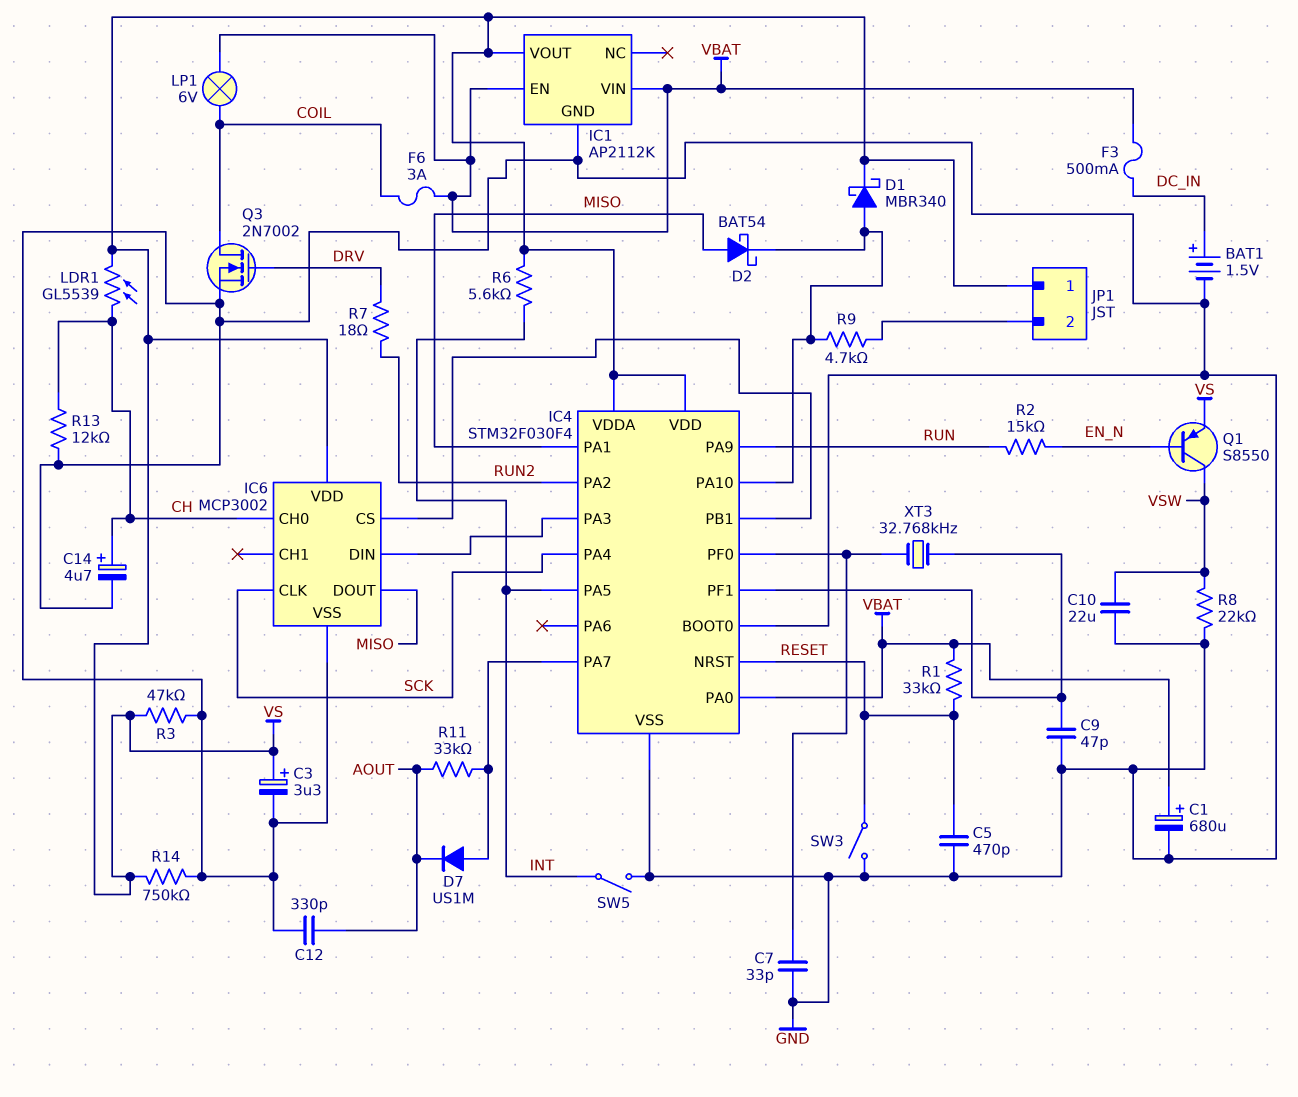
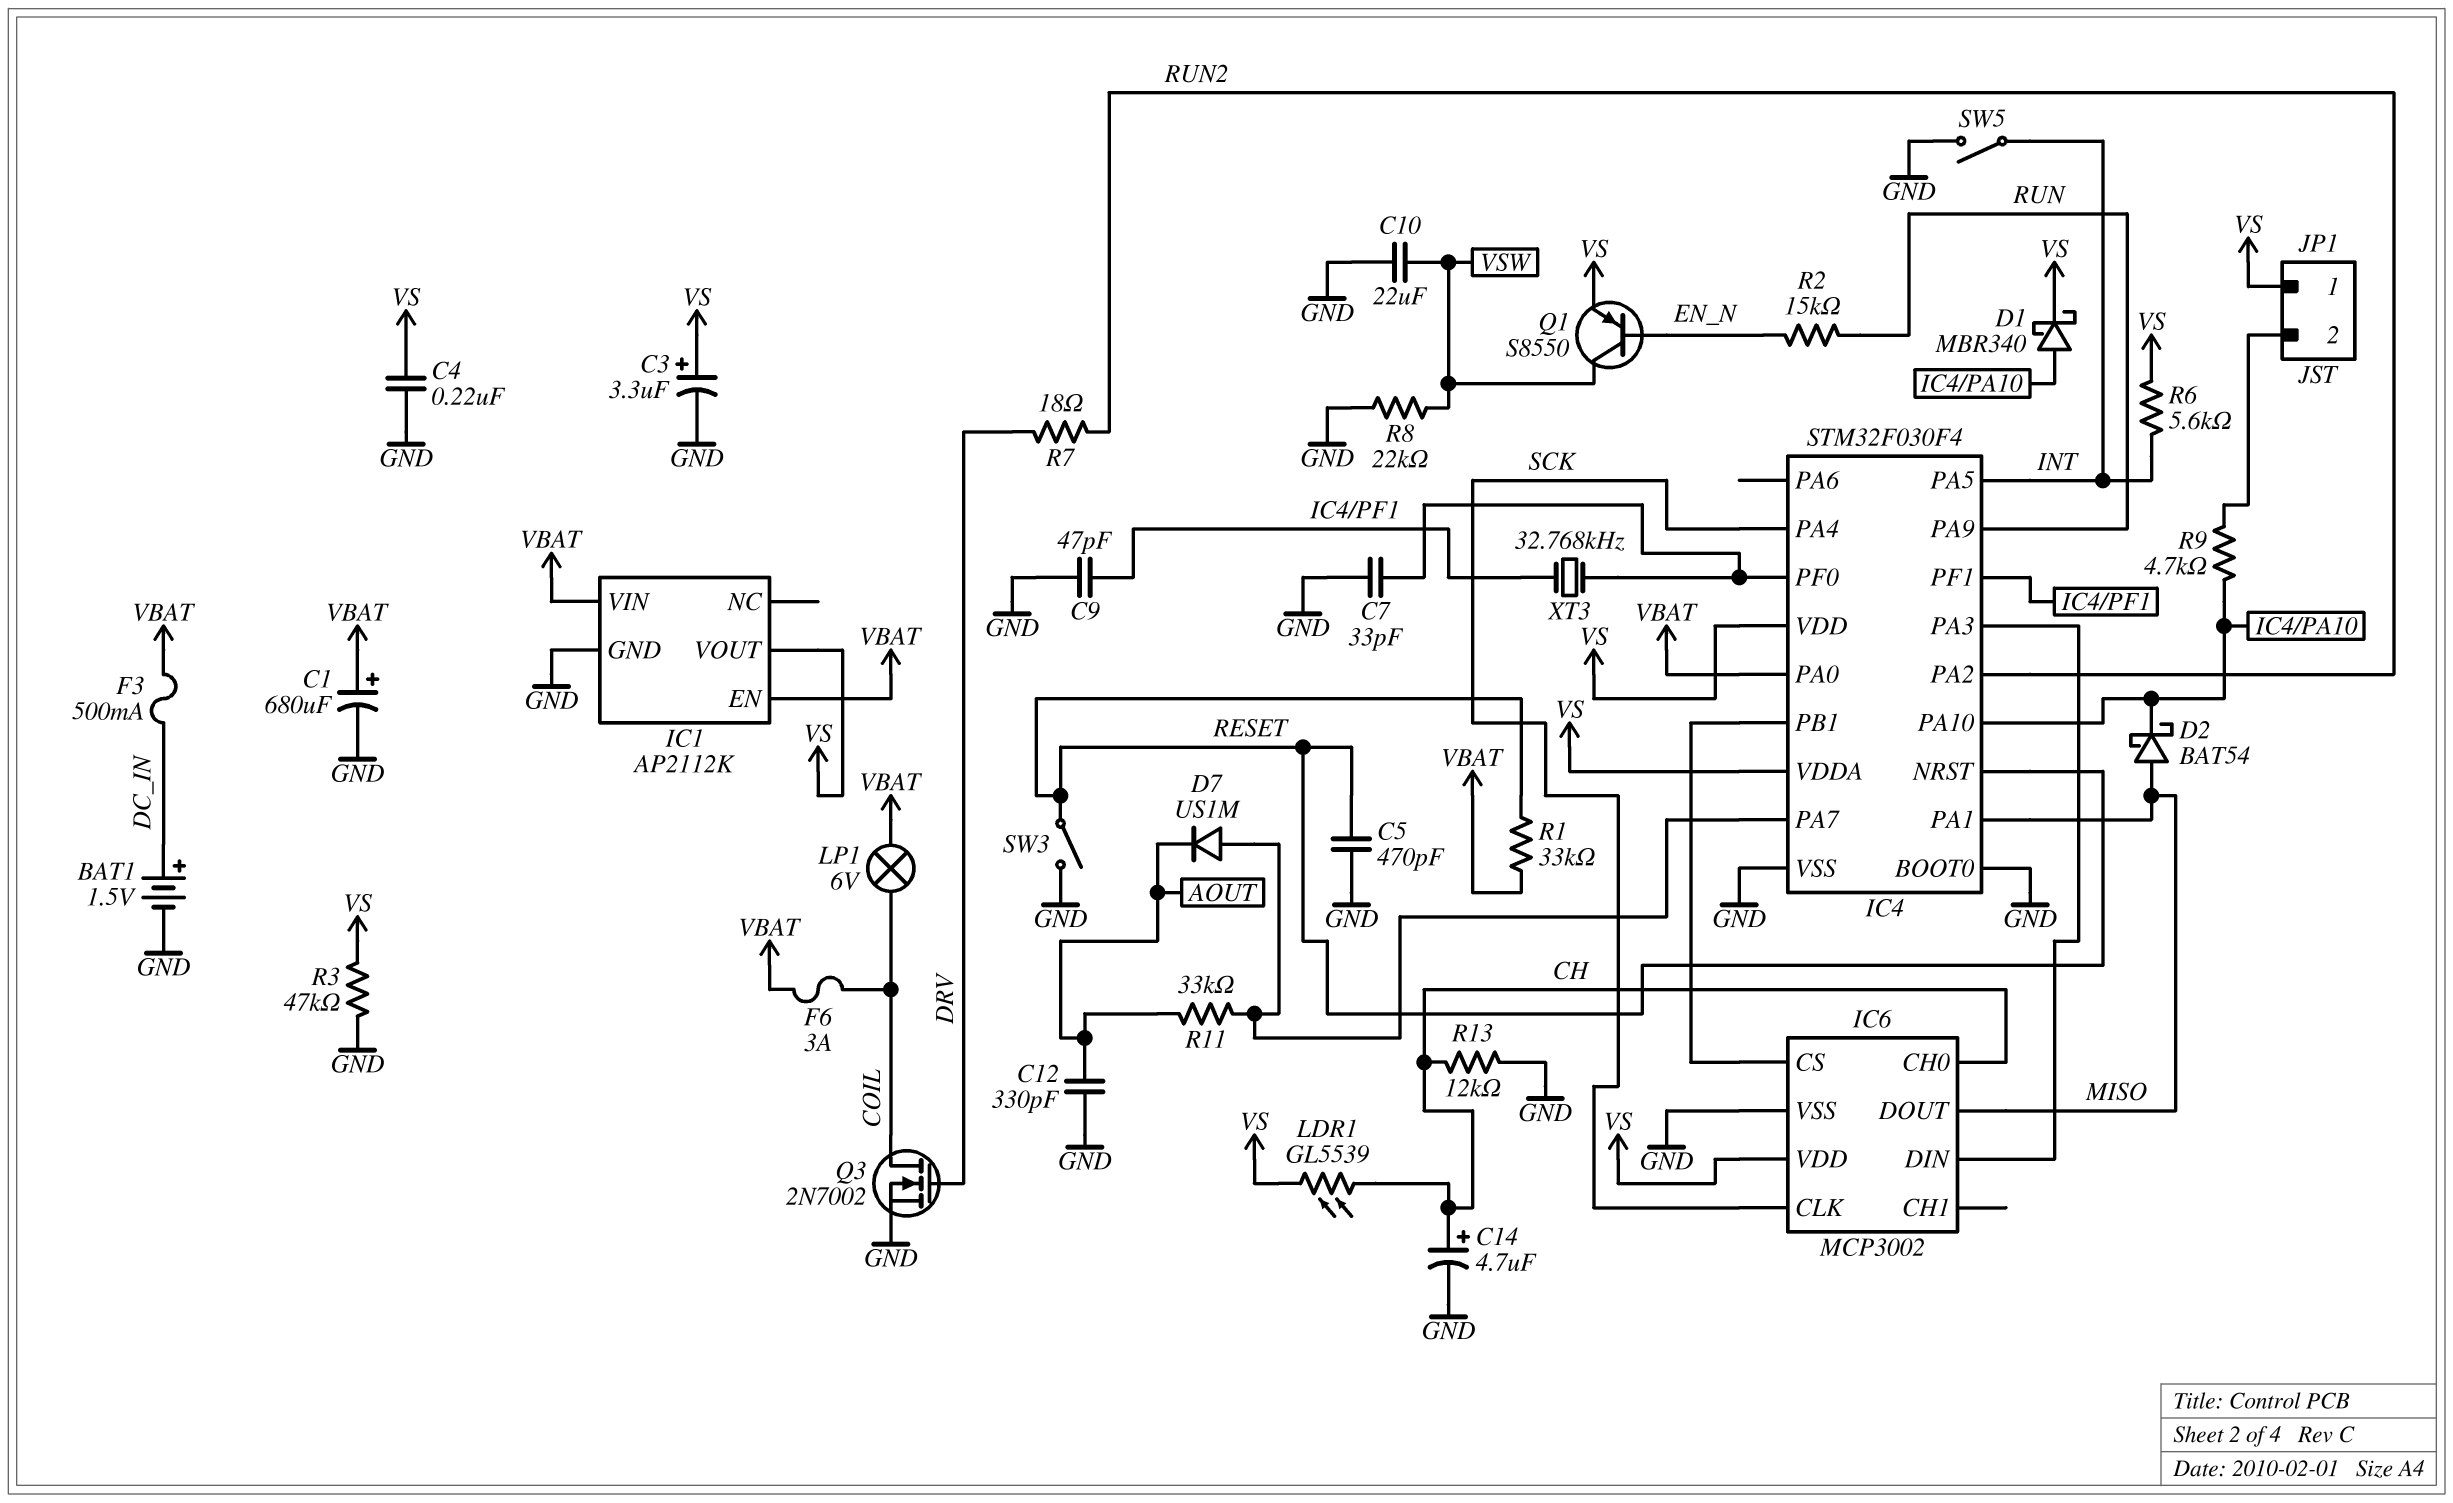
C4: none -> 220nF (GND, VS)
R14: 750k (GND, VS) -> none

